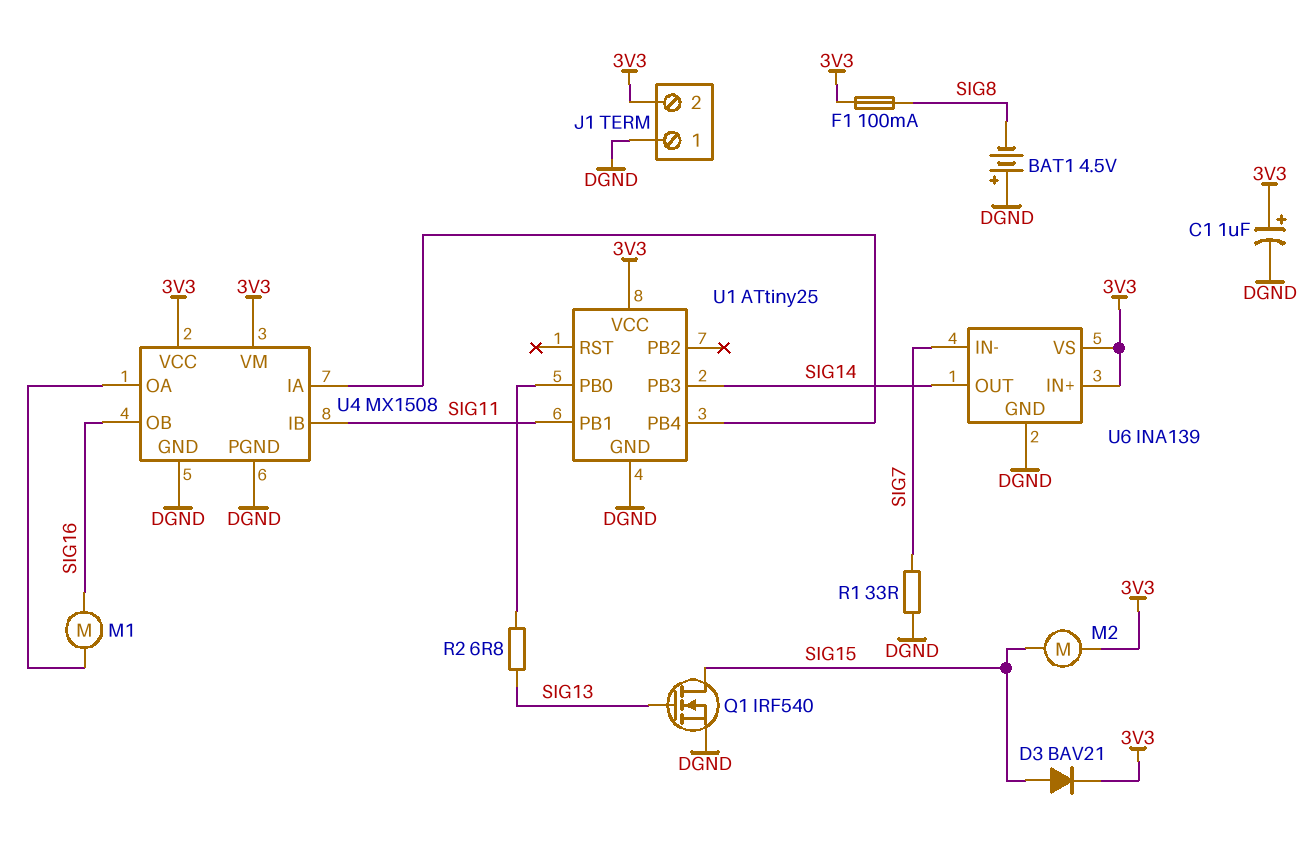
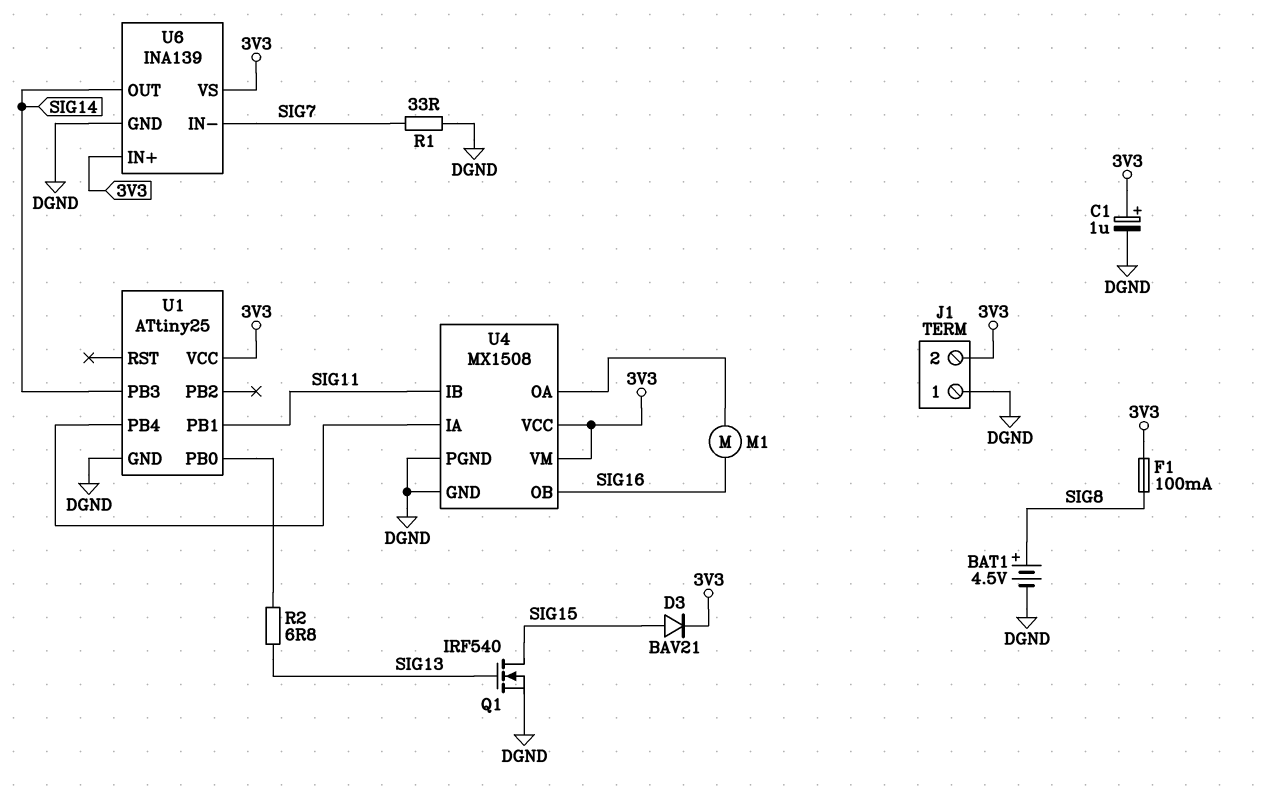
BAT1: 4.5V (plus DGND, minus SIG8) -> 4.5V (plus SIG8, minus DGND)
M2: motor (3V3, SIG15) -> none

